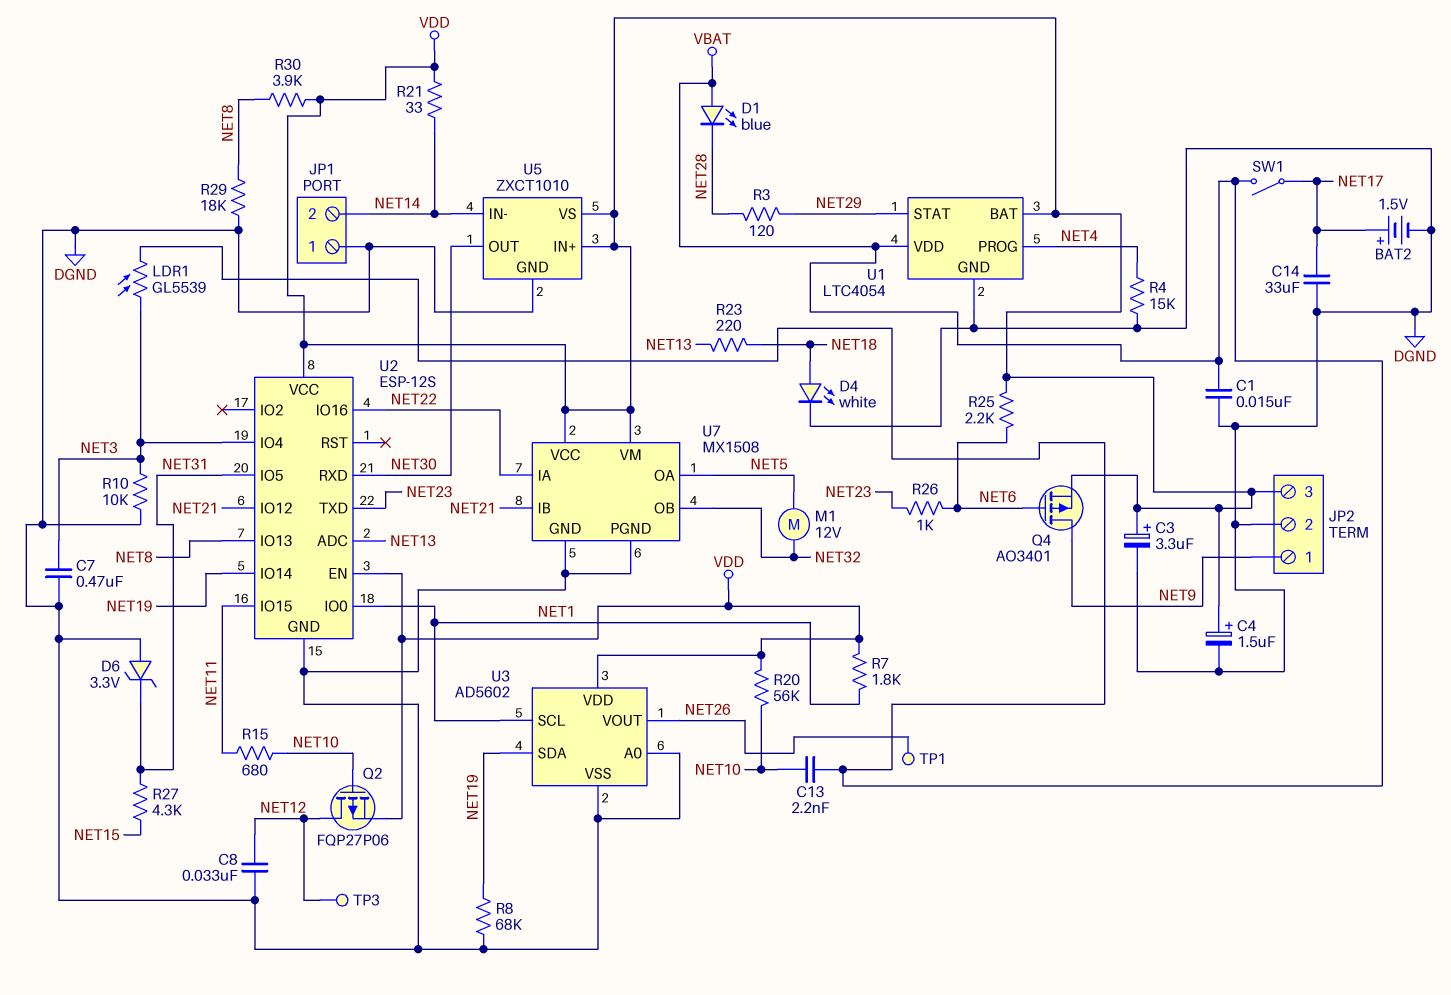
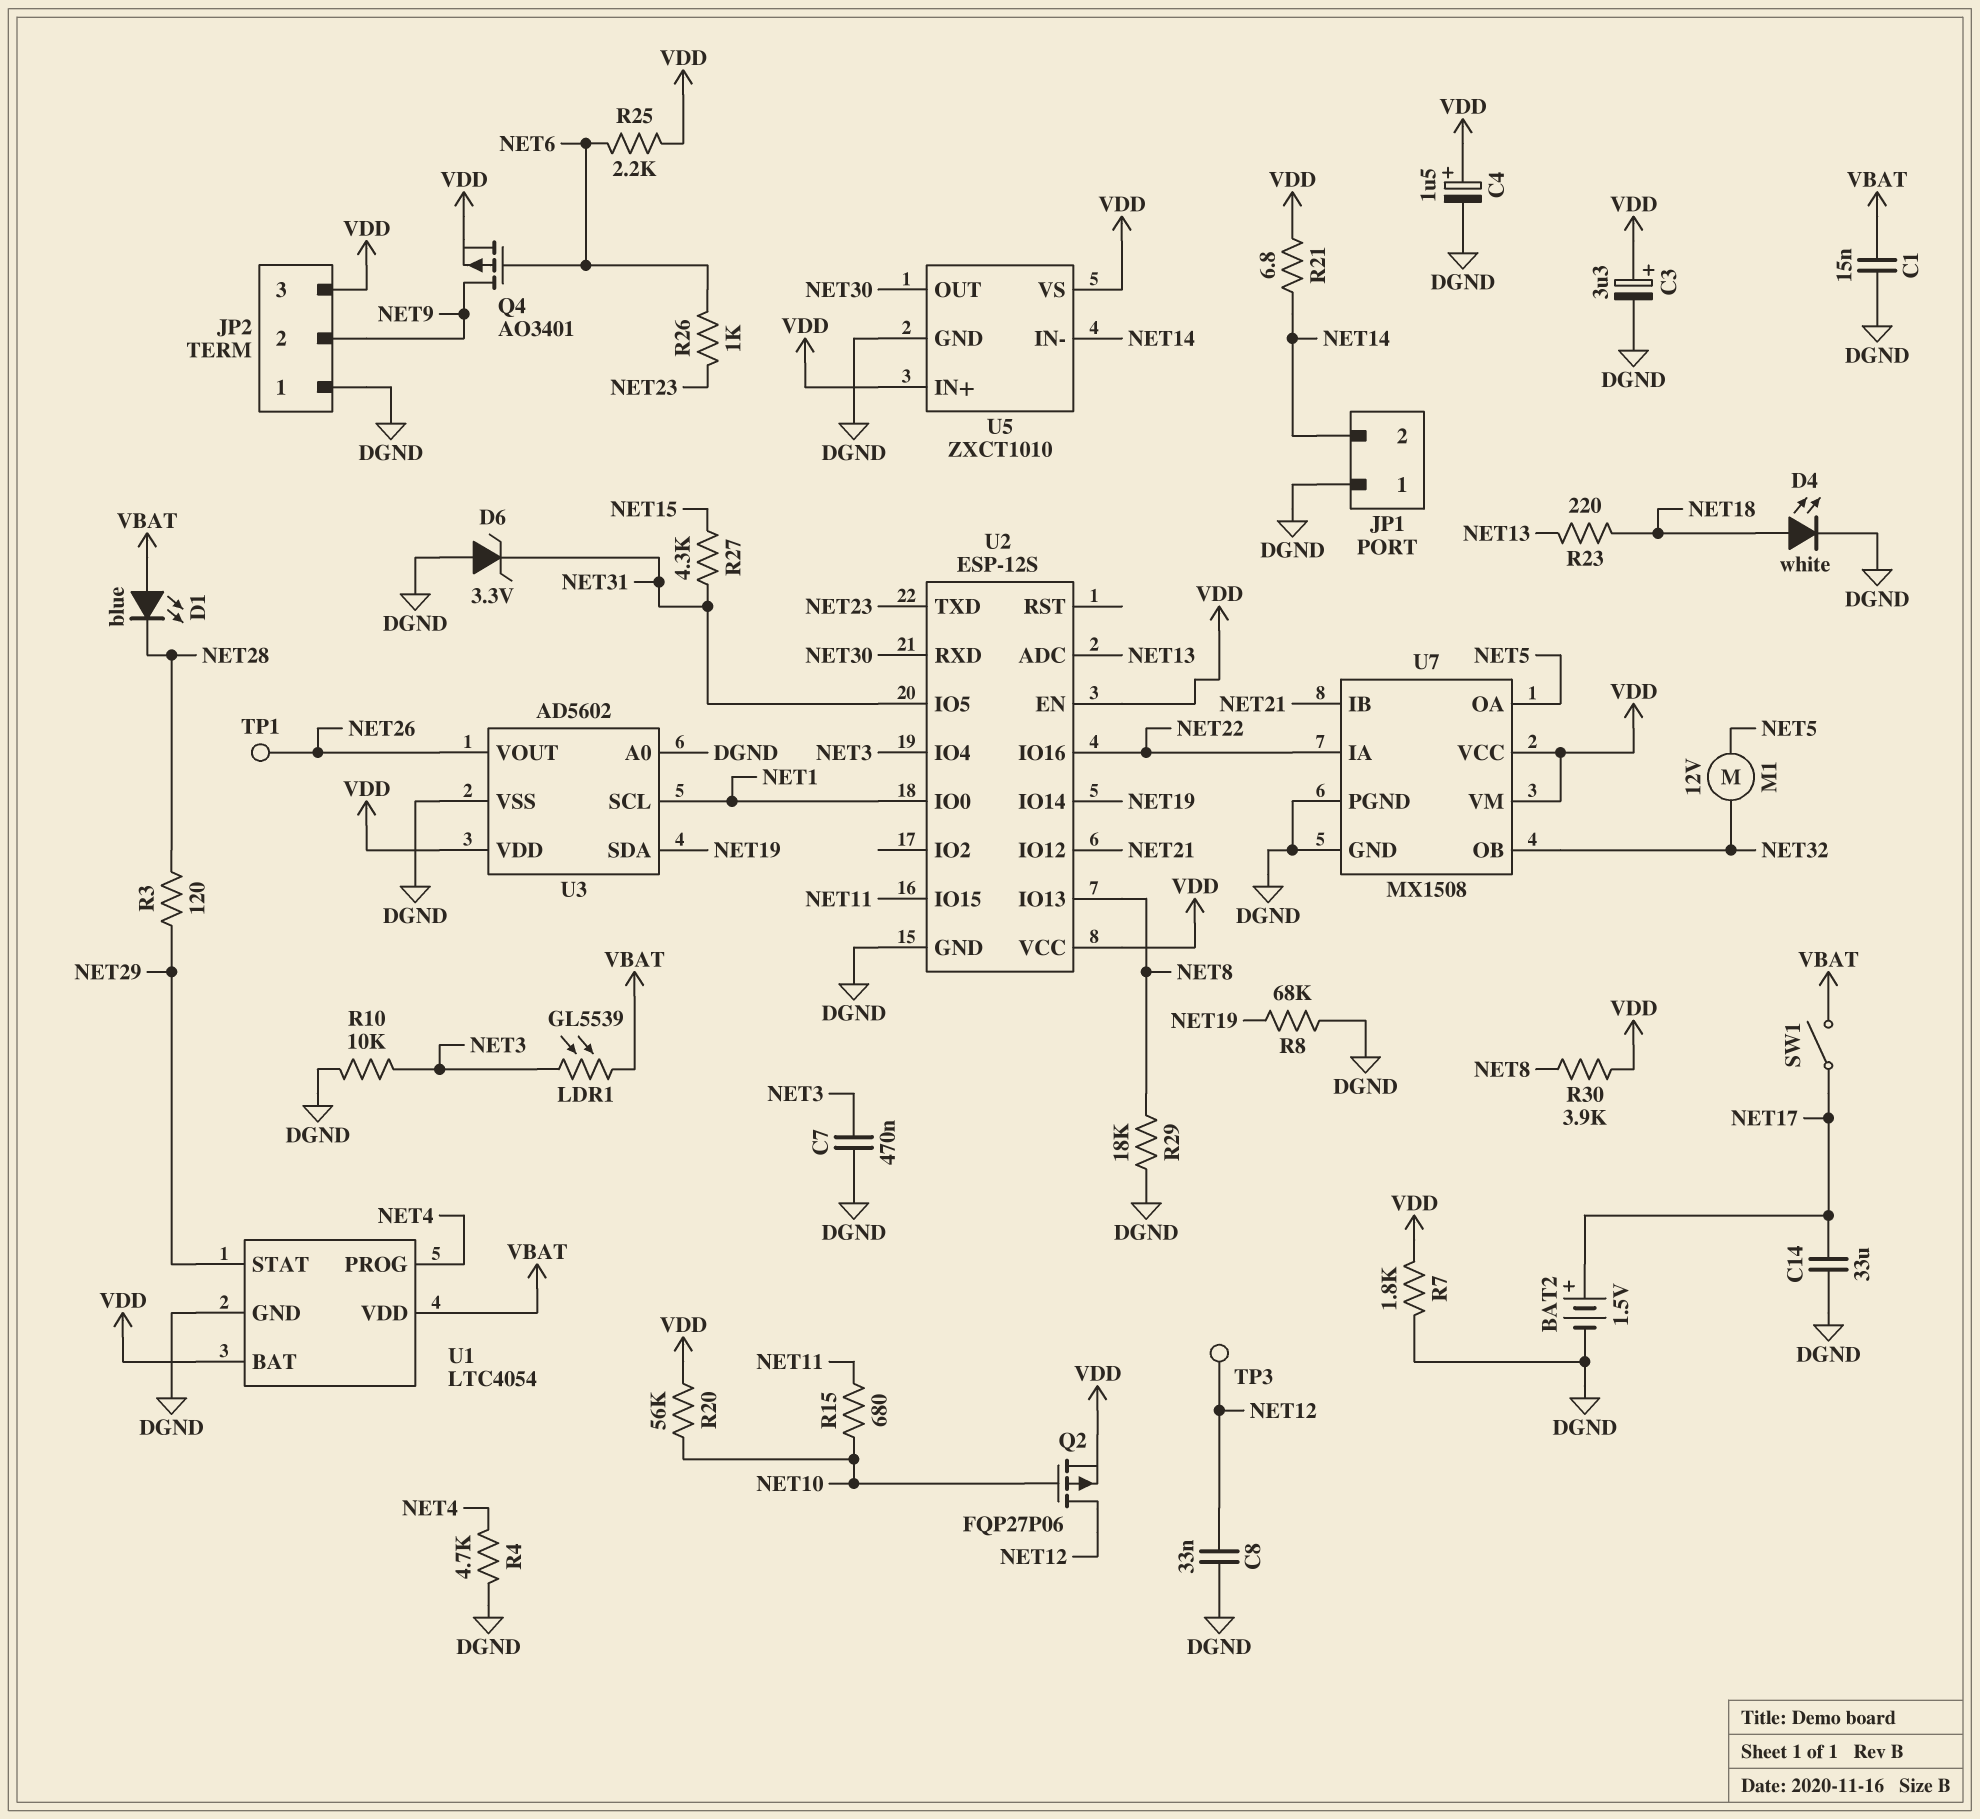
C13: 2.2nF (NET10, VBAT) -> none
JP2 pin 1: NET9 -> DGND
JP2 pin 2: DGND -> NET9
R4: 15k (DGND, NET4) -> 4.7k (DGND, NET4)
R7: 1.8k (NET1, VDD) -> 1.8k (DGND, VDD)
R21: 33 (NET14, VDD) -> 6.8 (NET14, VDD)

